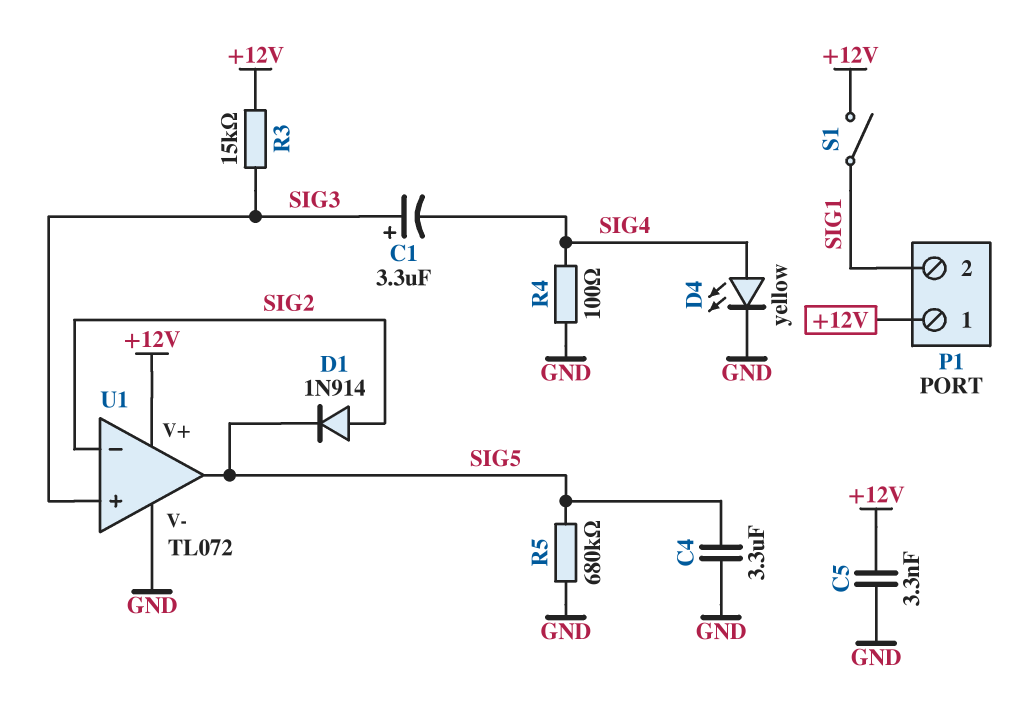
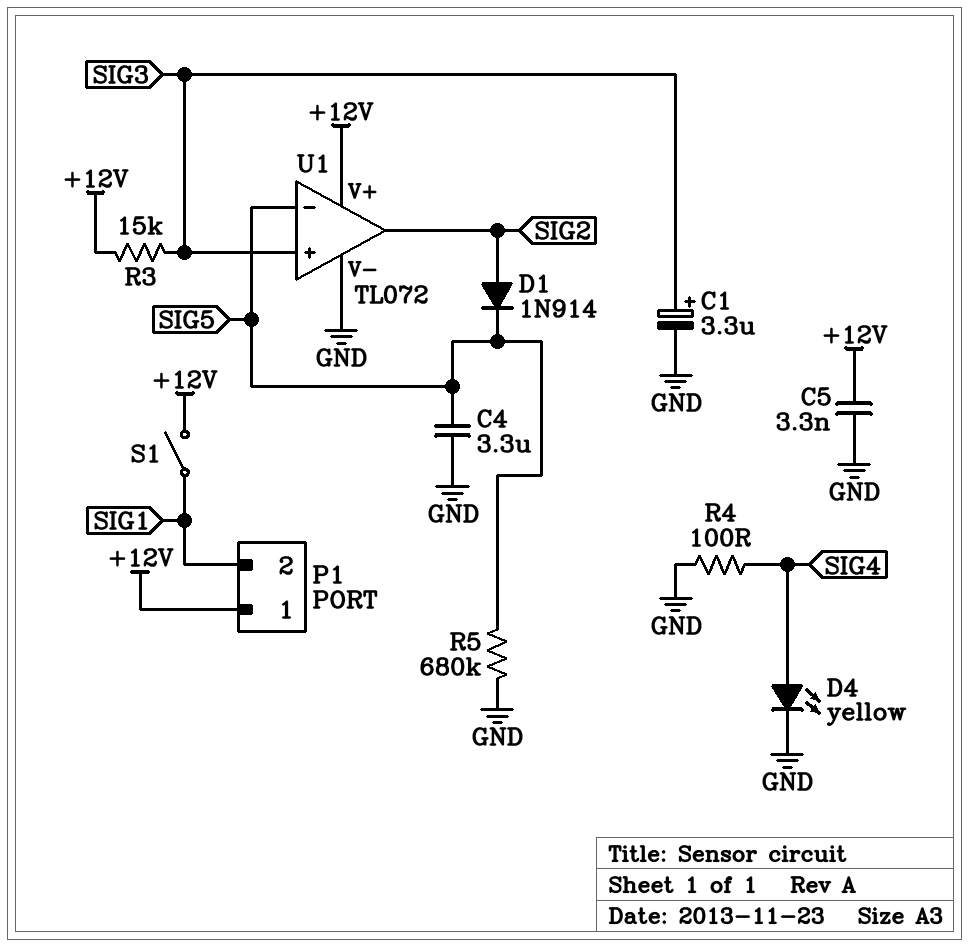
C1: 3.3uF (plus SIG3, minus SIG4) -> 3.3uF (plus SIG3, minus GND)
U1 pin in-: SIG2 -> SIG5
U1 pin out: SIG5 -> SIG2

